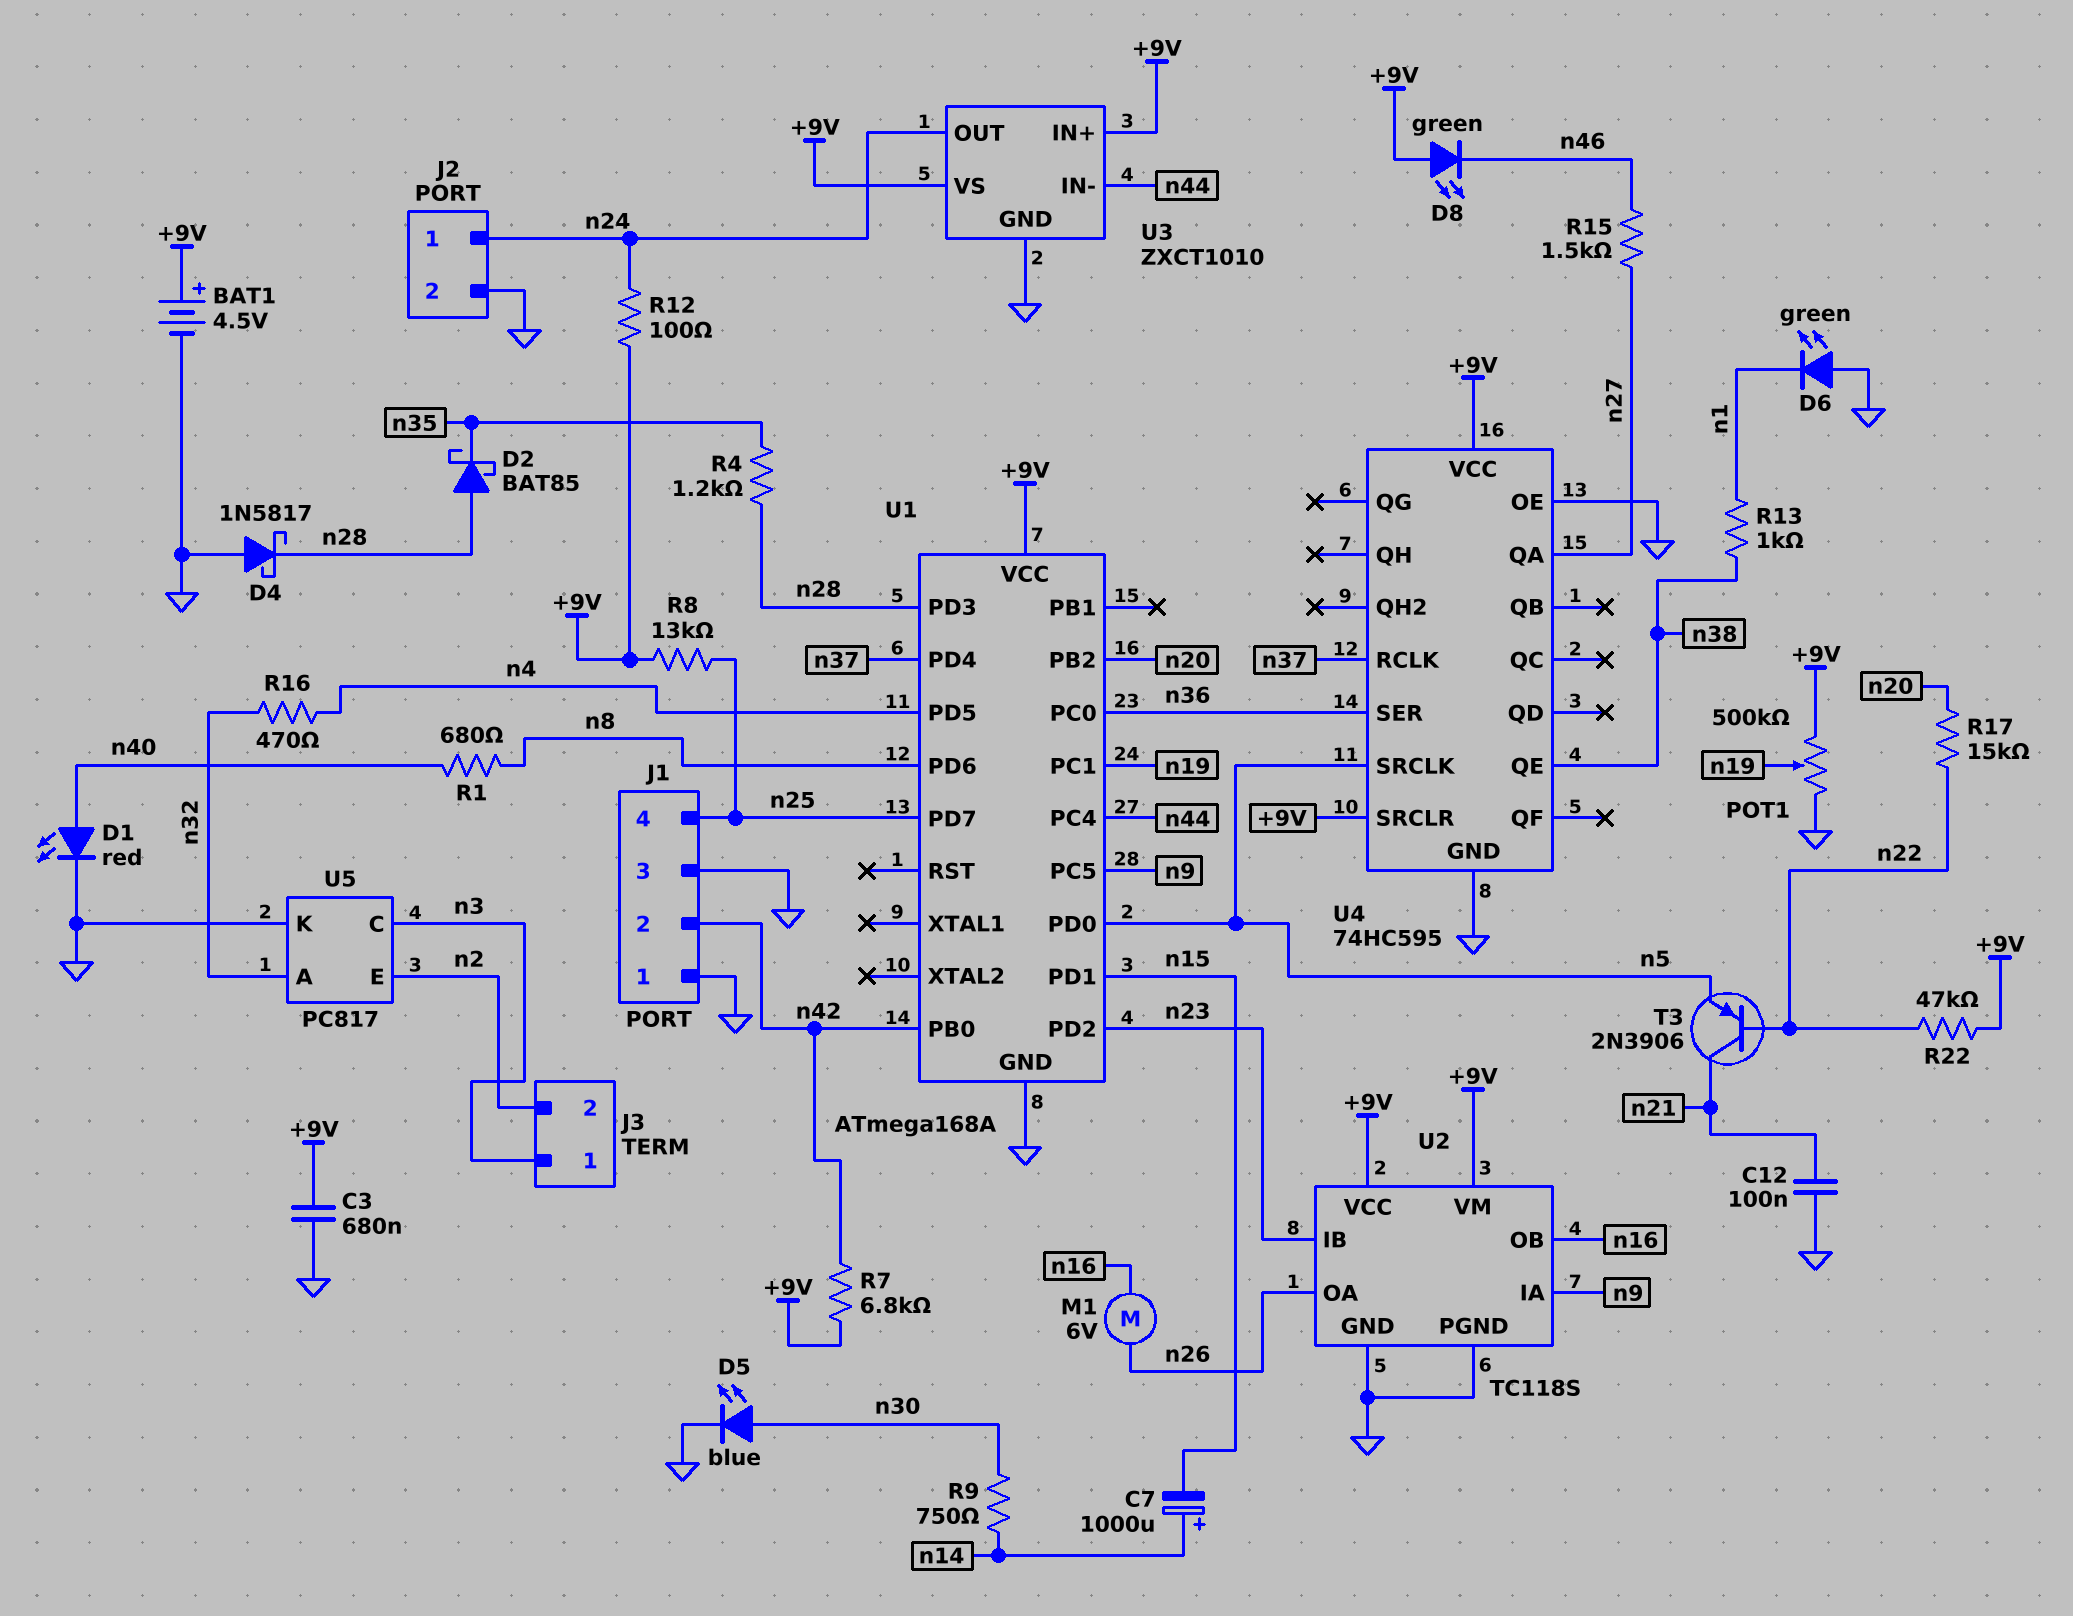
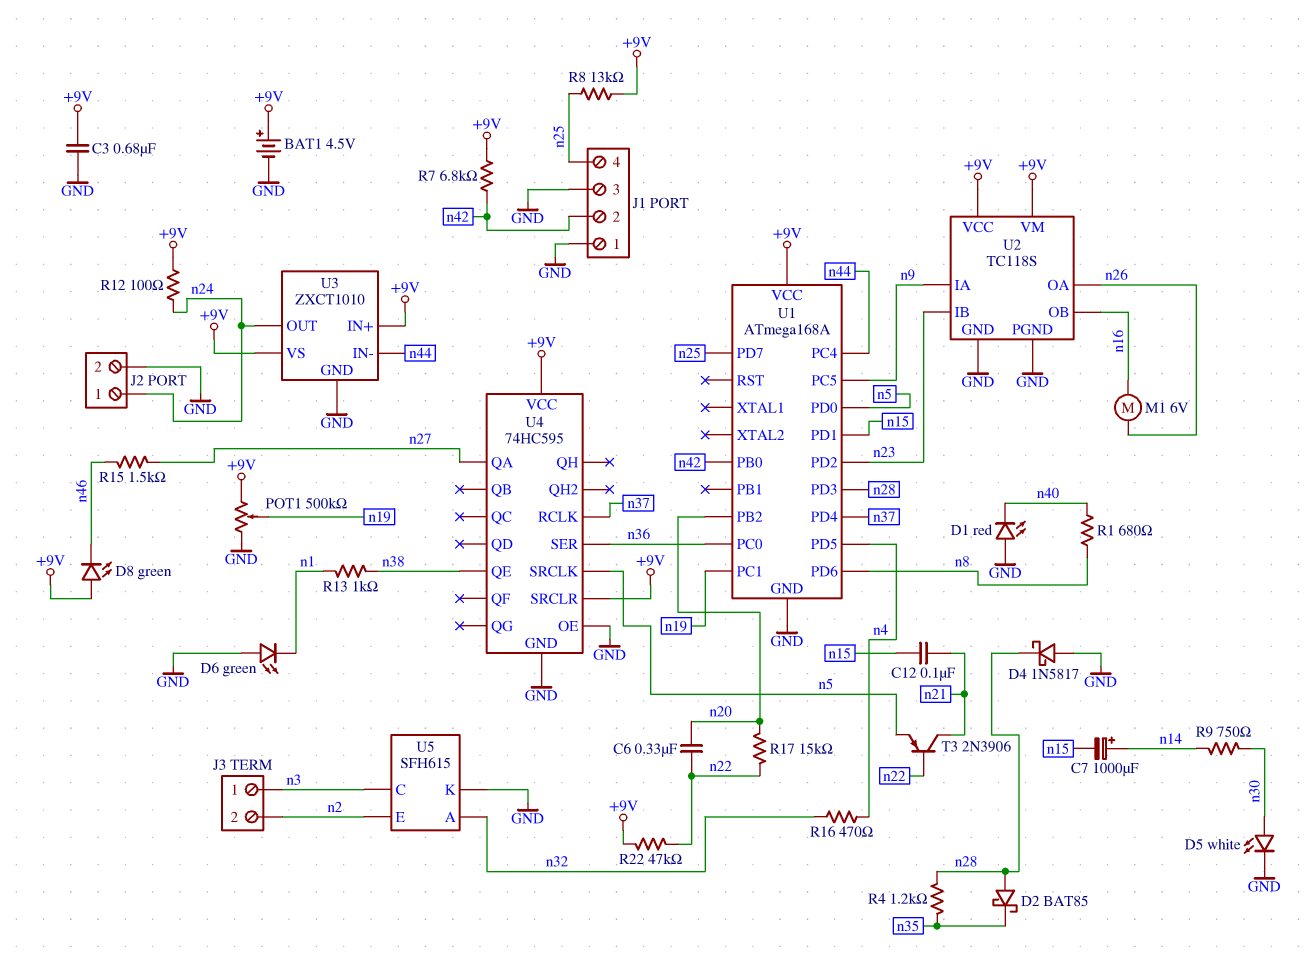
C6: none -> 330nF (n20, n22)
C12: 100nF (GND, n21) -> 100nF (n15, n21)
D1: LED red (A n40, K GND) -> LED red (A GND, K n40)
D5: LED blue (A n30, K GND) -> LED white (A n30, K GND)
U5: PC817 -> SFH615

